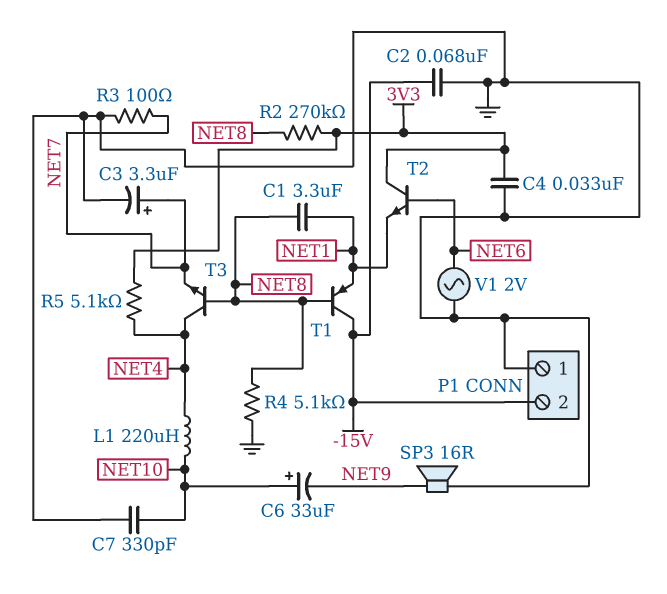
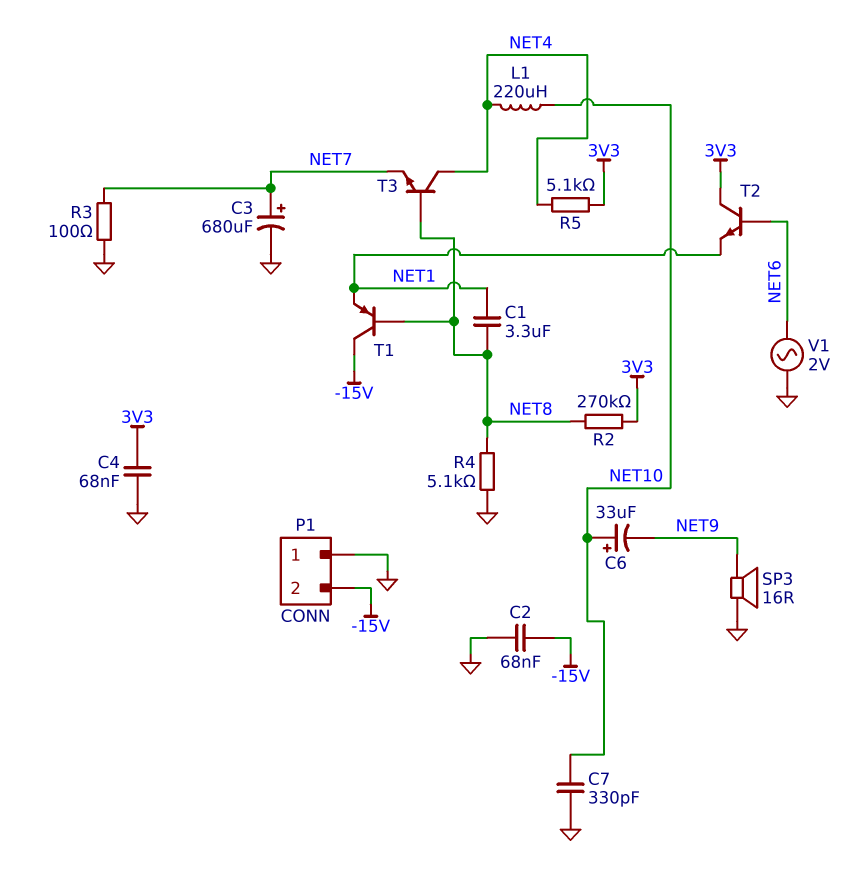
C3: 3.3uF (plus NET7, minus GND) -> 680uF (plus NET7, minus GND)
C4: 33nF (3V3, GND) -> 68nF (3V3, GND)

